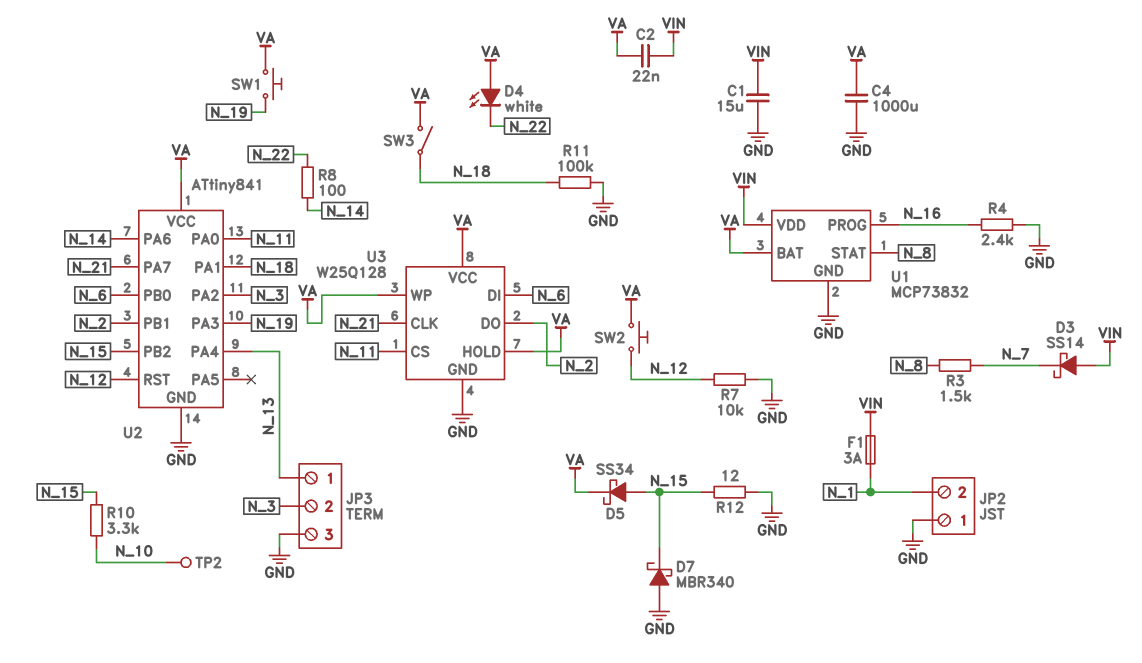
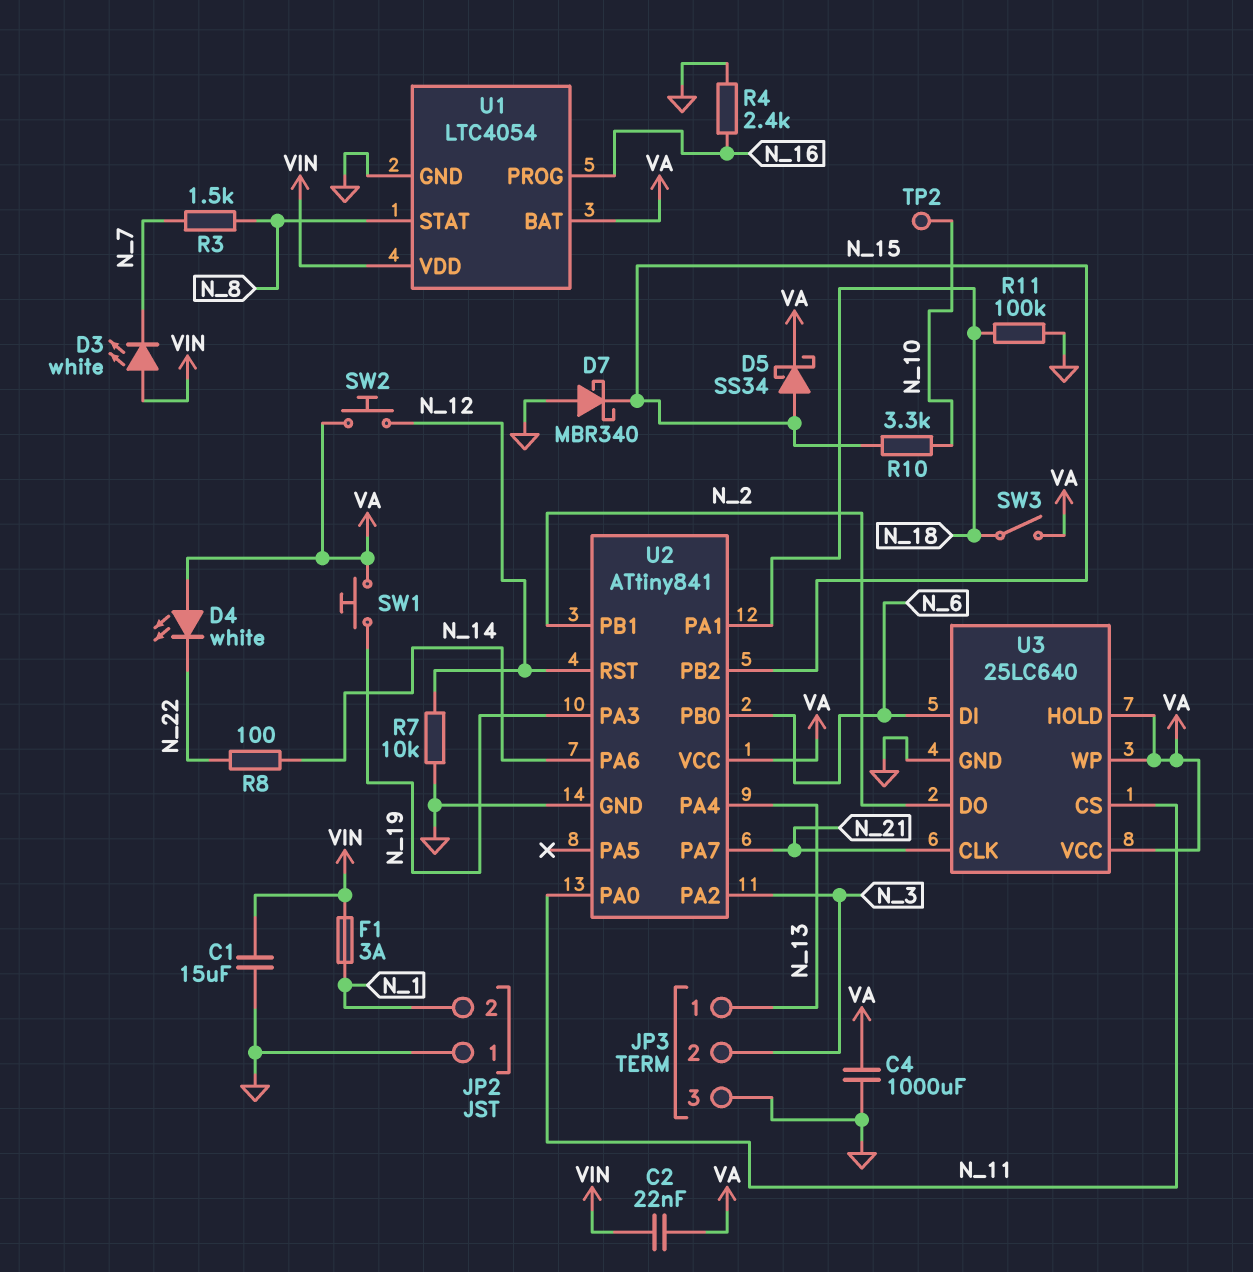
D3: schottky SS14 (A VIN, K N_7) -> LED white (A VIN, K N_7)
R12: 12 (GND, N_15) -> none
U1: MCP73832 -> LTC4054
U3: W25Q128 -> 25LC640

